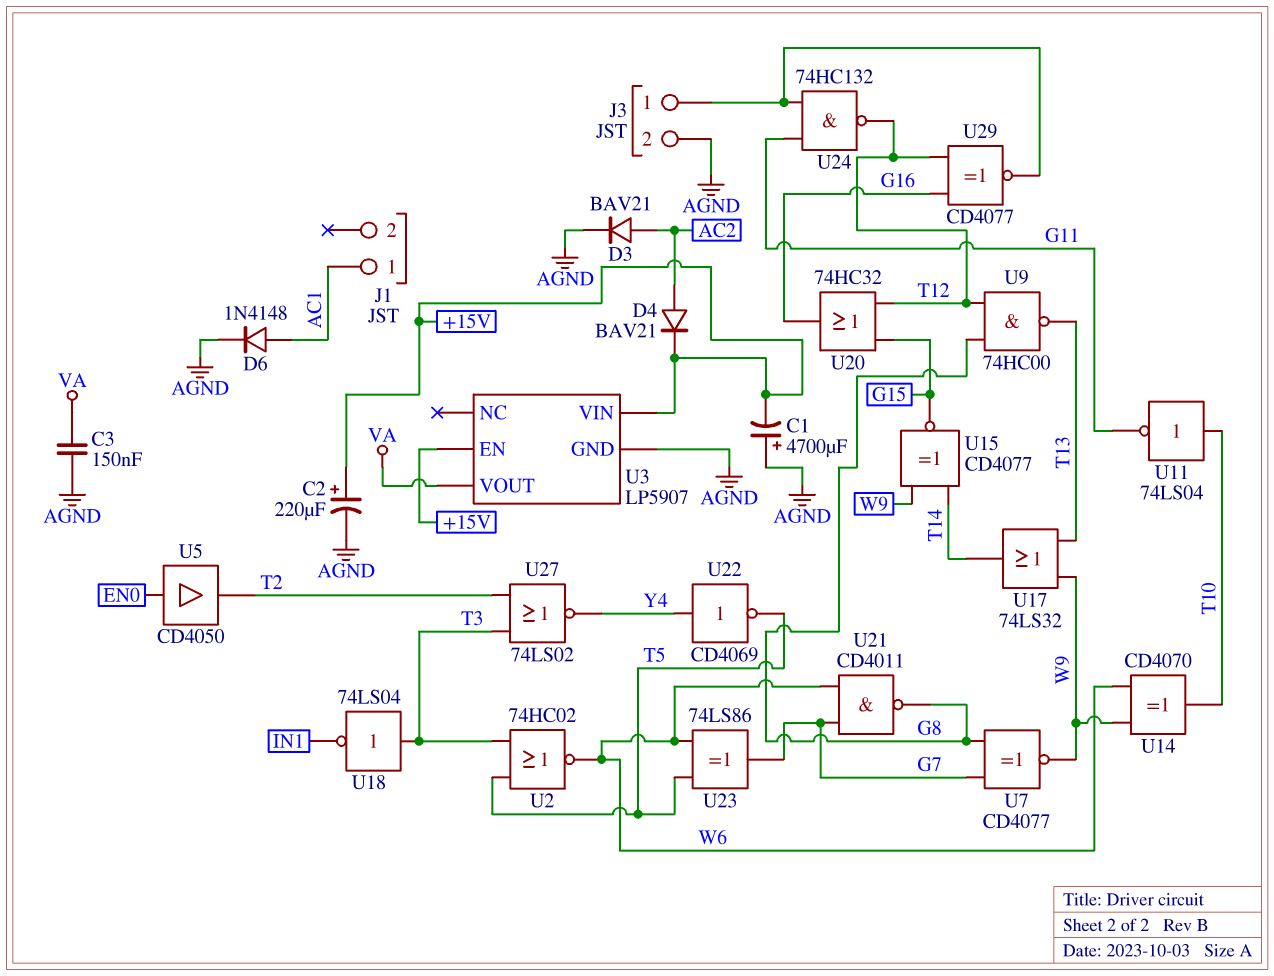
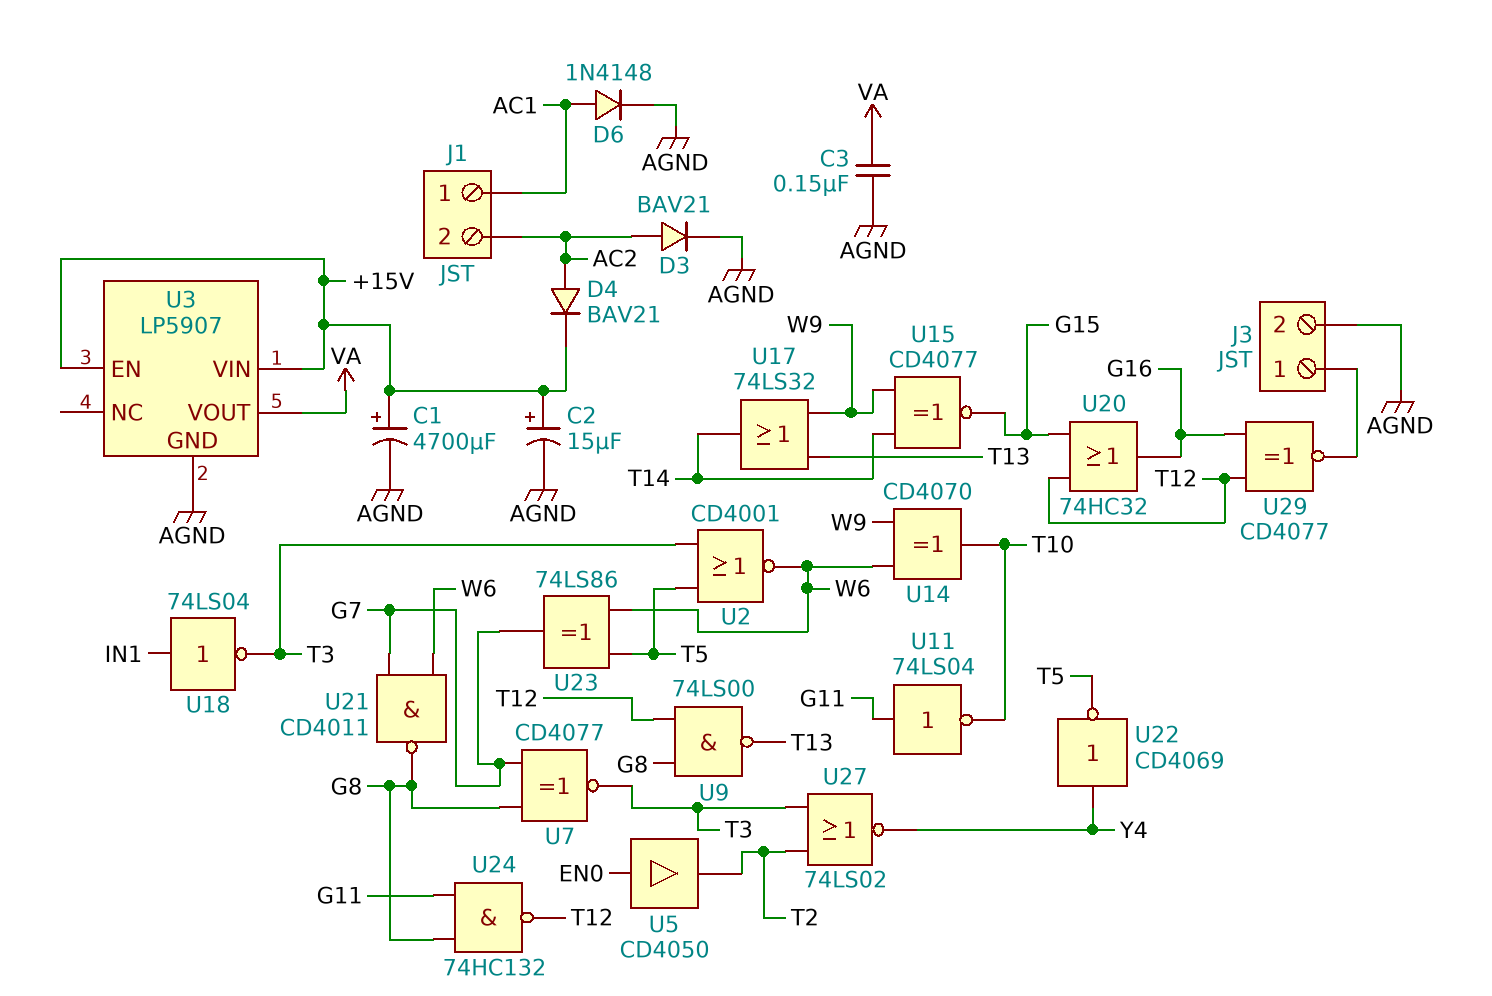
C1: 4700uF (plus AGND, minus +15V) -> 4700uF (plus +15V, minus AGND)
C2: 220uF (plus +15V, minus AGND) -> 15uF (plus +15V, minus AGND)
J1 pin 2: none -> AC2
U2: NOR 74HC02 (in T3, in T5, out W6) -> NOR CD4001 (in T3, in T5, out W6)
U7: XNOR CD4077 (in G7, in G8, out W9) -> XNOR CD4077 (in G7, in G8, out T3)
U9: NAND 74HC00 (in G8, in T12, out T13) -> NAND 74LS00 (in G8, in T12, out T13)
U11: NOT 74LS04 (in T10, out G11) -> NOT 74LS04 (in G11, out T10)
U18: NOT 74LS04 (in T3, out IN1) -> NOT 74LS04 (in IN1, out T3)
U24: NAND 74HC132 (in G11, in J3/1, out T12) -> NAND 74HC132 (in G8, in G11, out T12)

